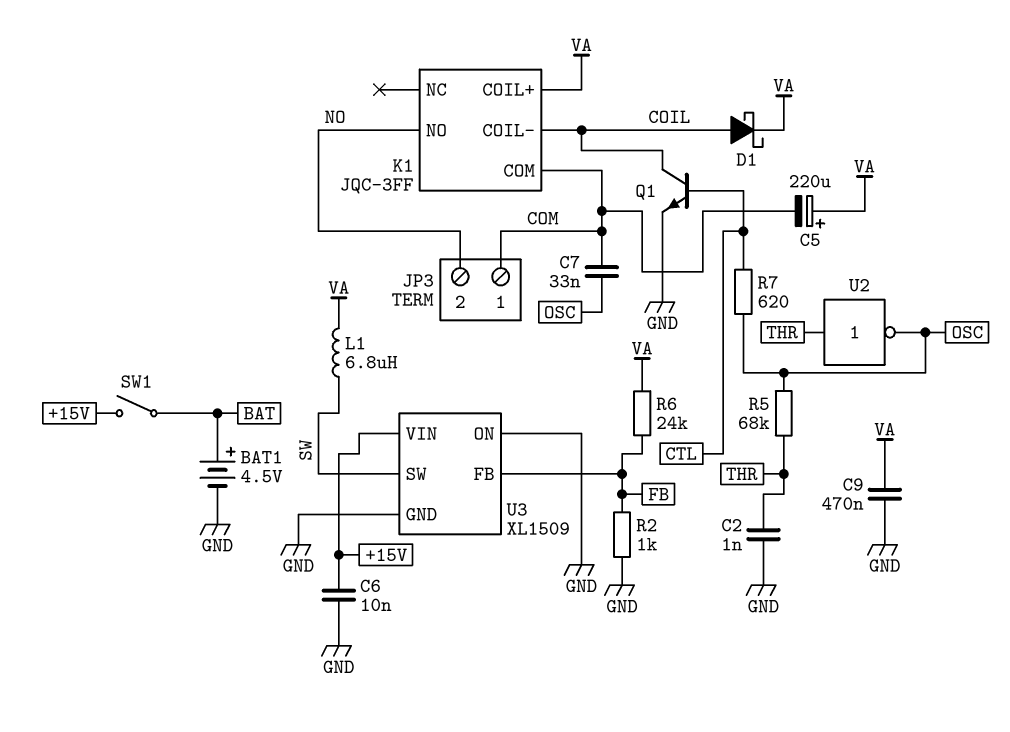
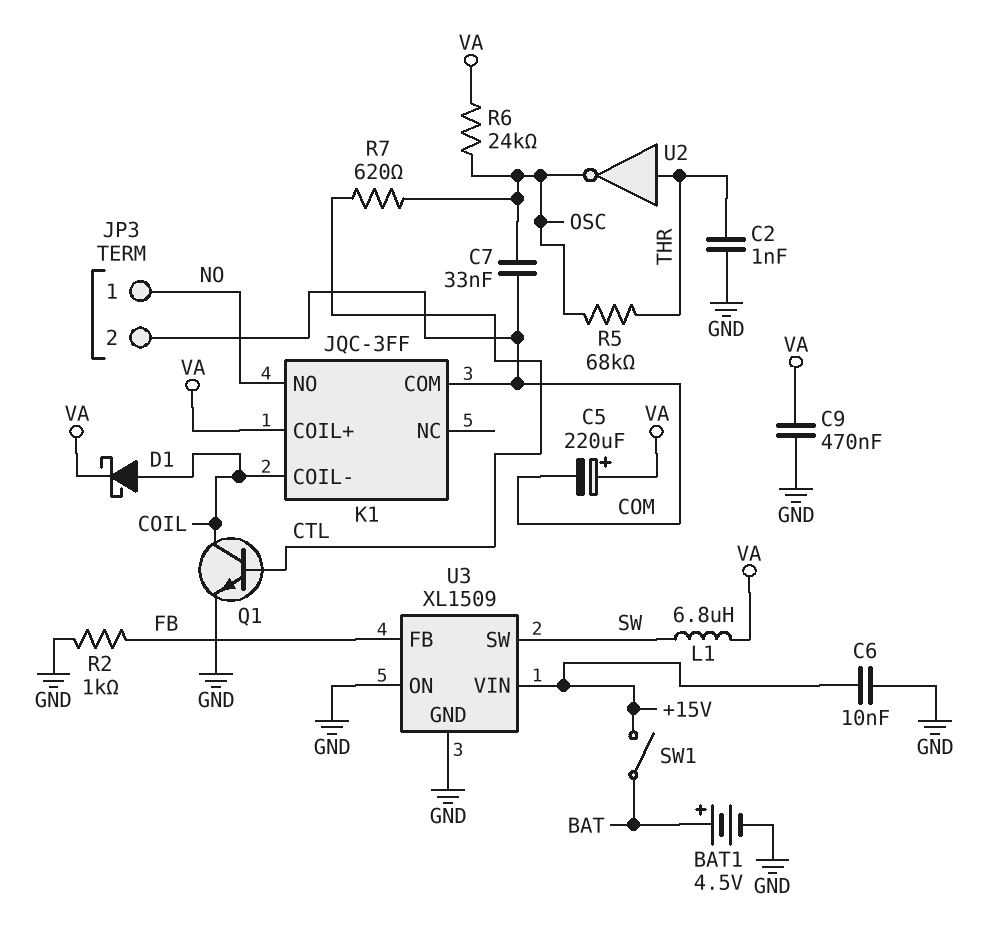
JP3 pin 1: COM -> NO
JP3 pin 2: NO -> COM
R6: 24k (FB, VA) -> 24k (OSC, VA)

